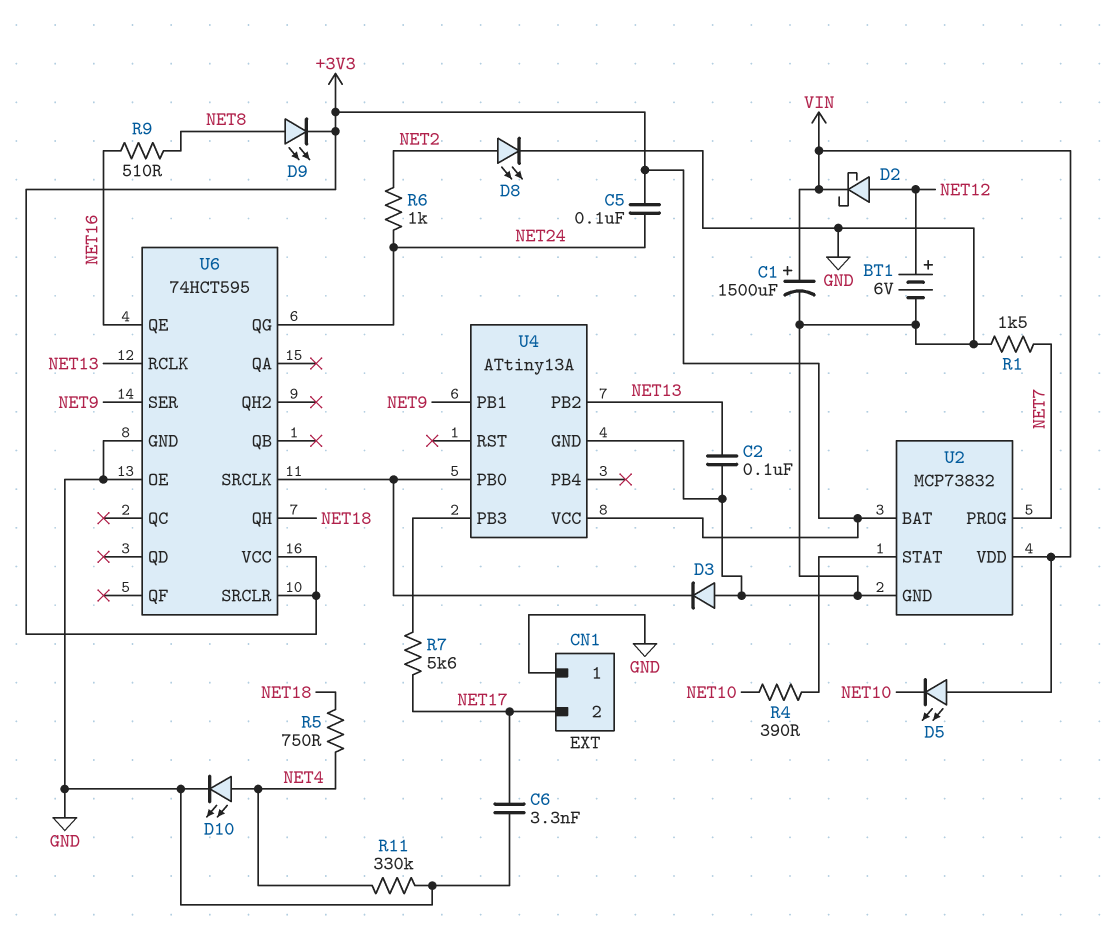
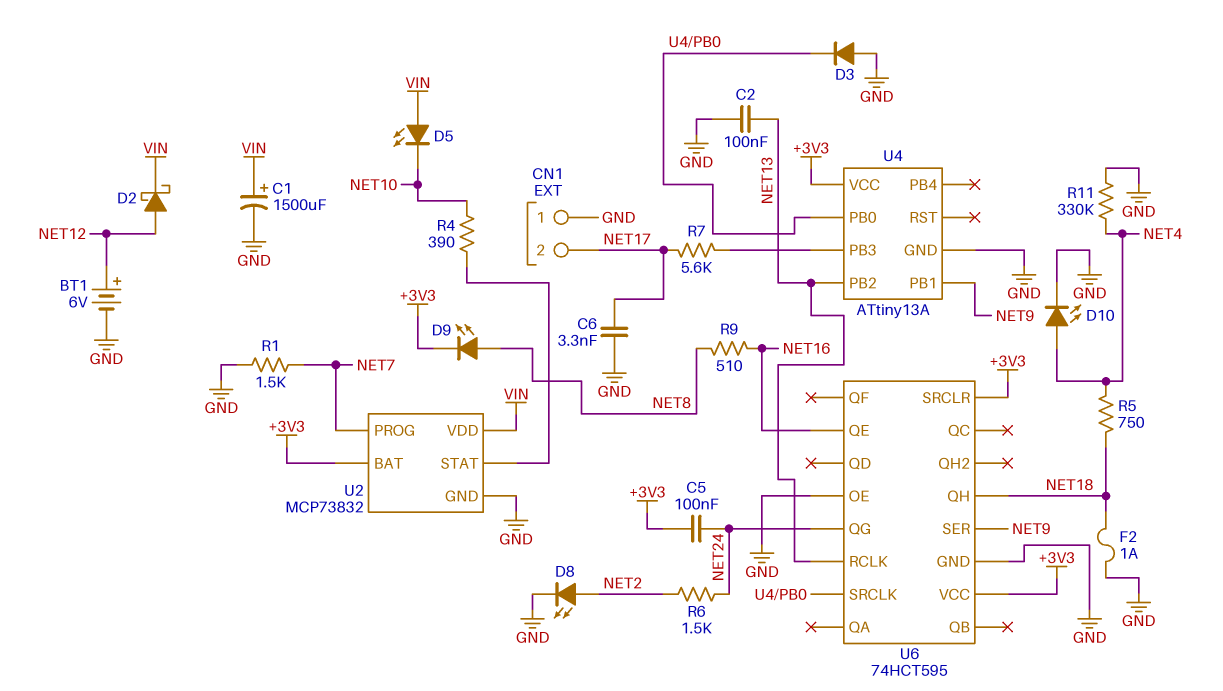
F2: none -> 1A (GND, NET18)
R6: 1k (NET2, NET24) -> 1.5k (NET2, NET24)

